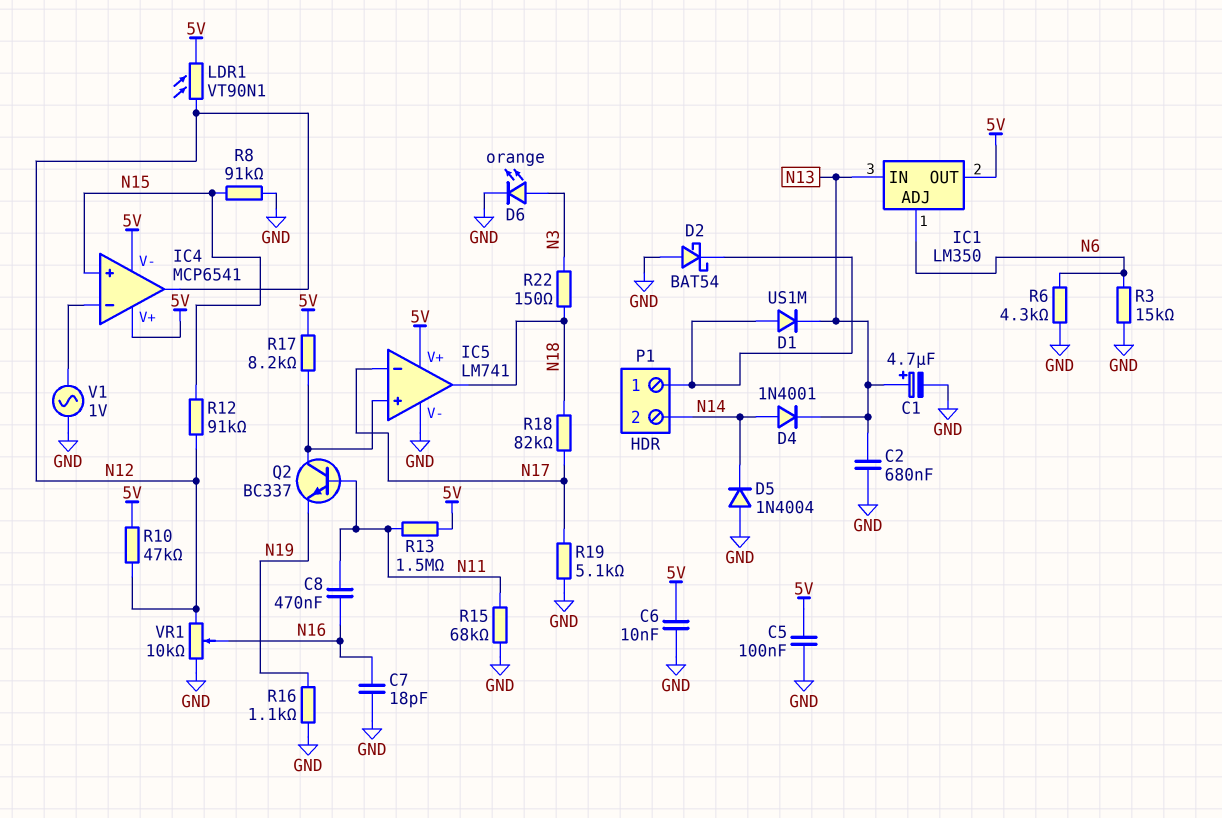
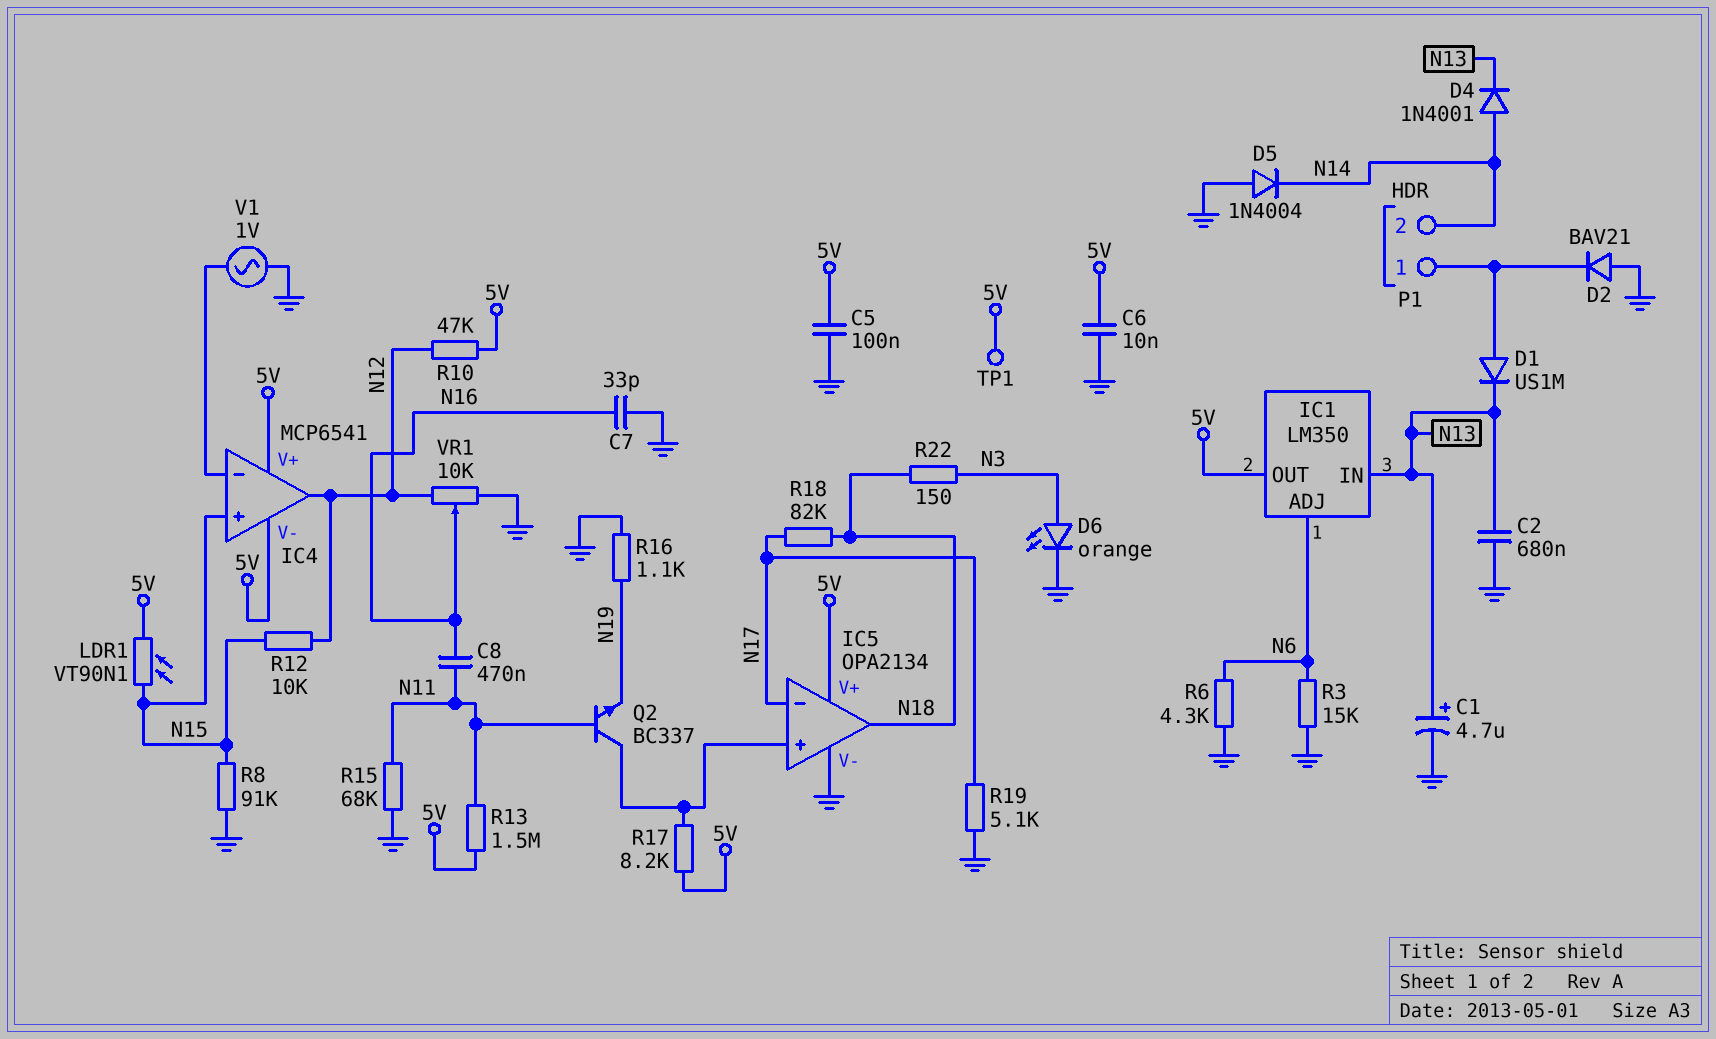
C7: 18pF (GND, N16) -> 33pF (GND, N16)
D2: schottky BAT54 (A GND, K P1/1) -> diode BAV21 (A GND, K P1/1)
IC5: LM741 -> OPA2134
LDR1: VT90N1 (5V, N12) -> VT90N1 (5V, N15)
R12: 91k (N12, N15) -> 10k (N12, N15)
TP1: none -> test point (5V)

